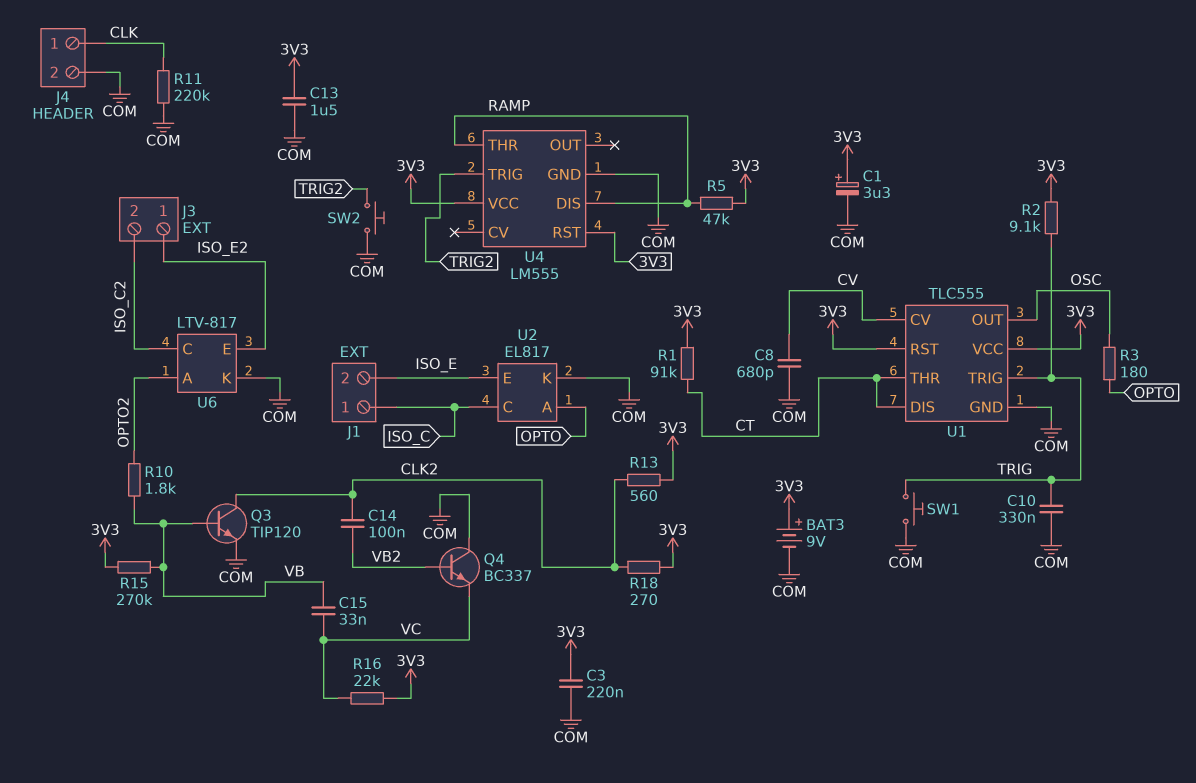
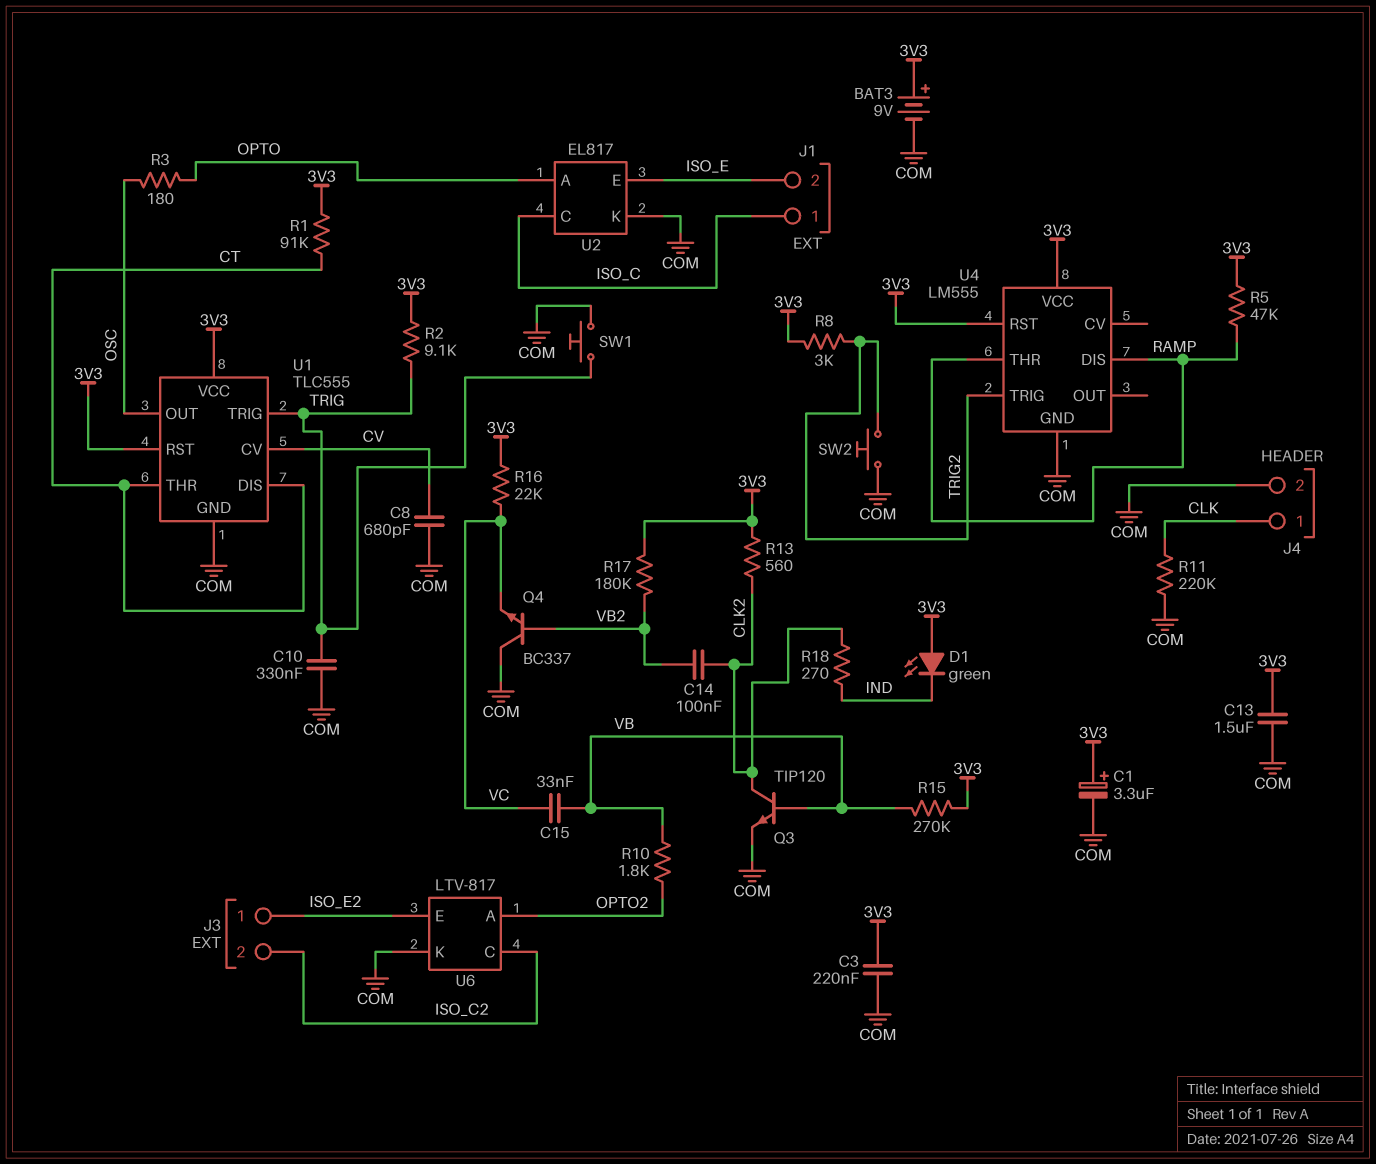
D1: none -> LED green (A 3V3, K IND)
R8: none -> 3k (3V3, TRIG2)
R17: none -> 180k (3V3, VB2)
R18: 270 (3V3, CLK2) -> 270 (CLK2, IND)

